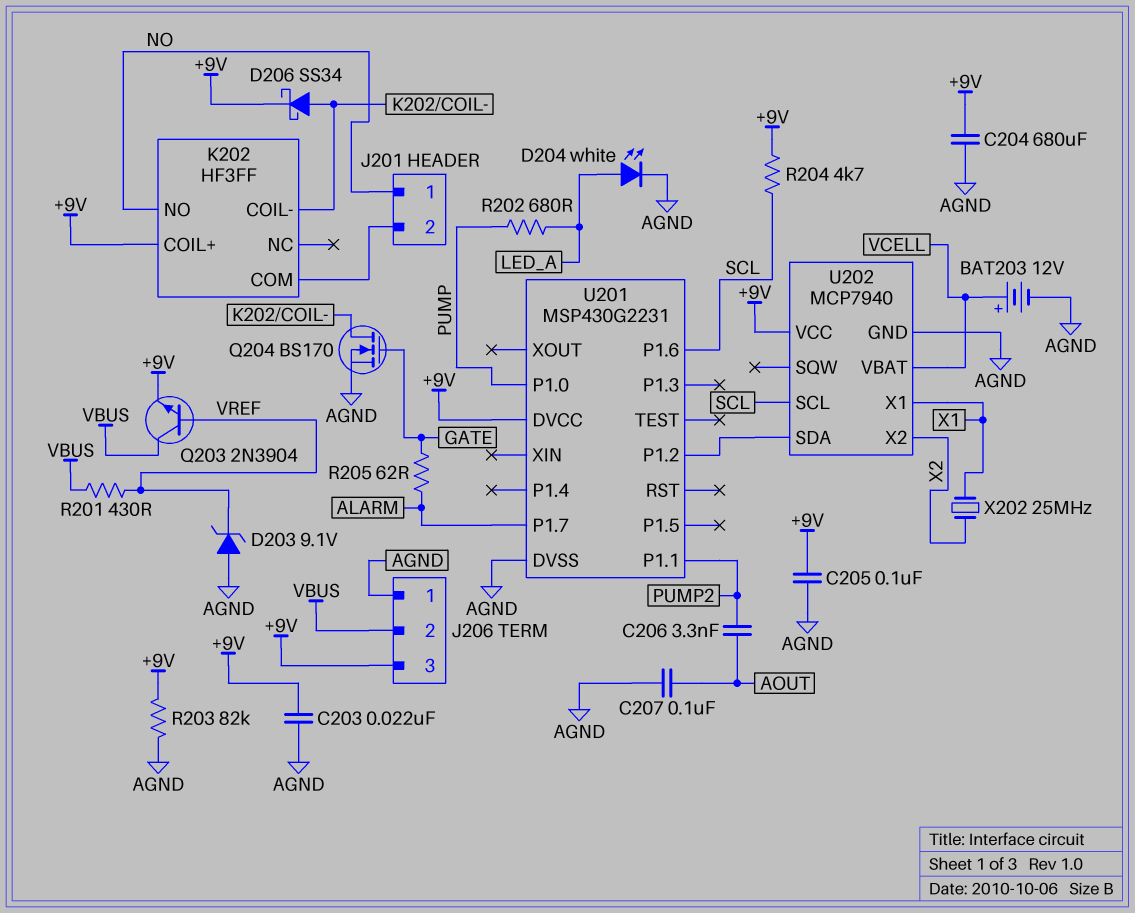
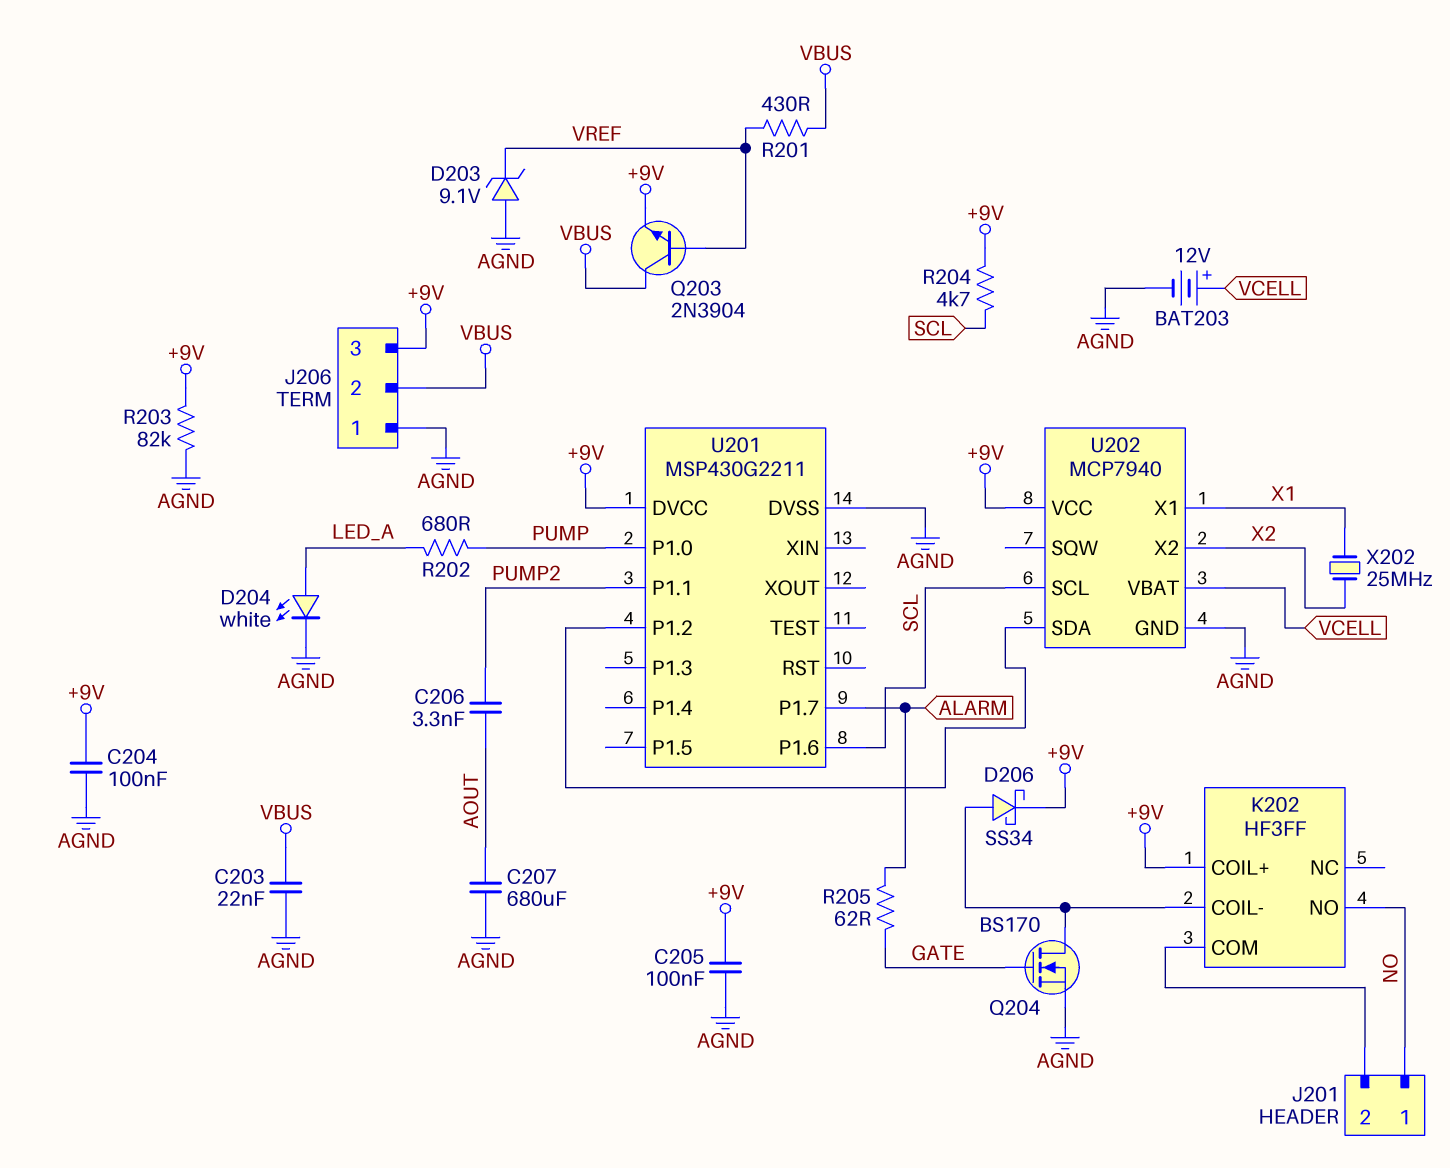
C203: 22nF (+9V, AGND) -> 22nF (AGND, VBUS)
C204: 680uF (+9V, AGND) -> 100nF (+9V, AGND)
C207: 100nF (AGND, AOUT) -> 680uF (AGND, AOUT)
U201: MSP430G2231 -> MSP430G2211

